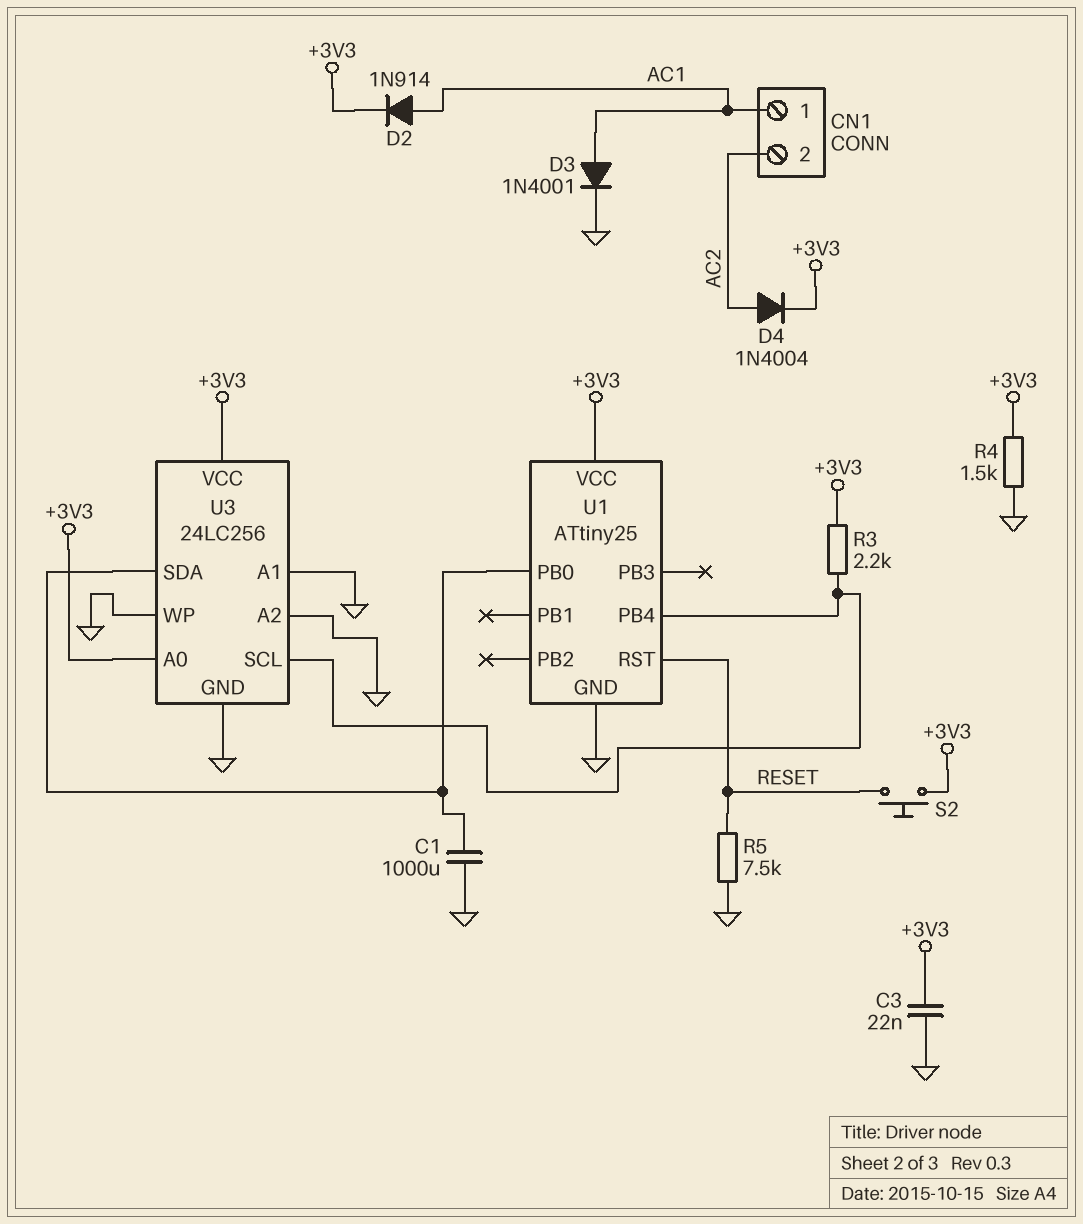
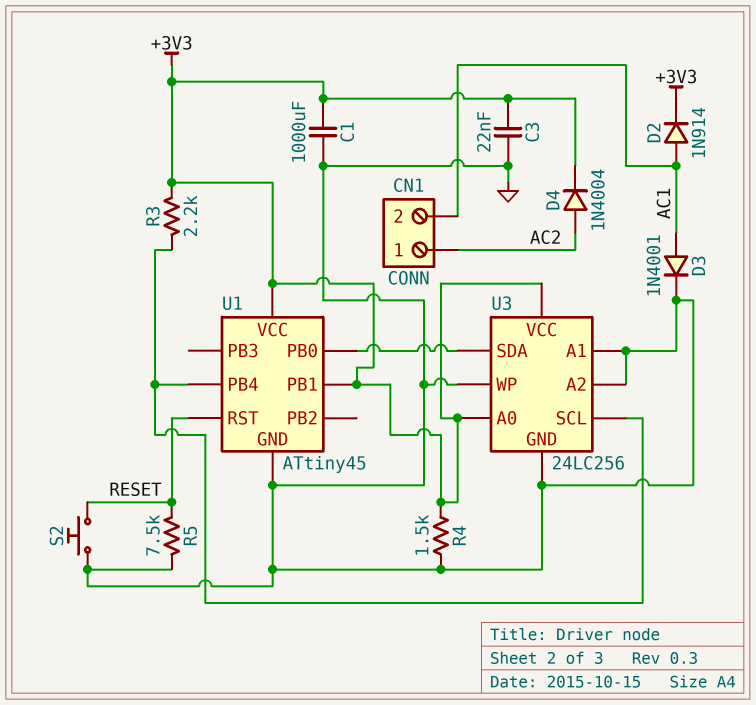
C1: 1000uF (GND, U1/PB0) -> 1000uF (+3V3, GND)
CN1 pin 1: AC1 -> AC2
CN1 pin 2: AC2 -> AC1
S2: button (+3V3, RESET) -> button (GND, RESET)
U1: ATtiny25 -> ATtiny45
U1 pin PB1: none -> +3V3

